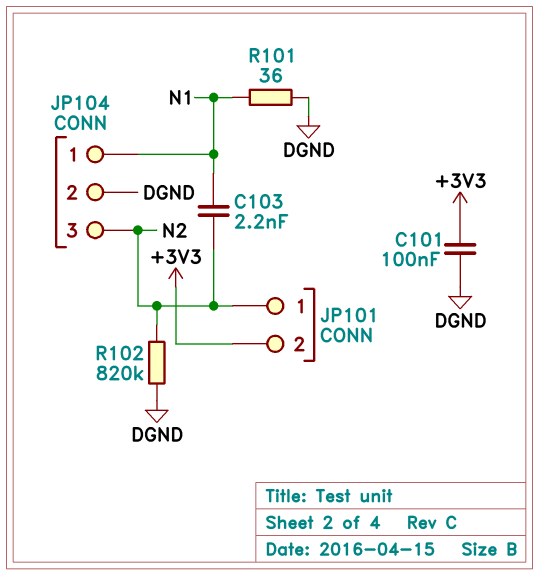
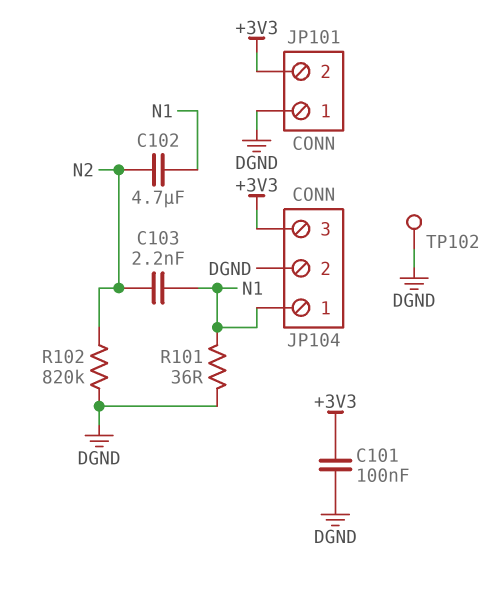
C102: none -> 4.7uF (N1, N2)
JP101 pin 1: N2 -> DGND
JP104 pin 3: N2 -> +3V3
TP102: none -> test point (DGND)

